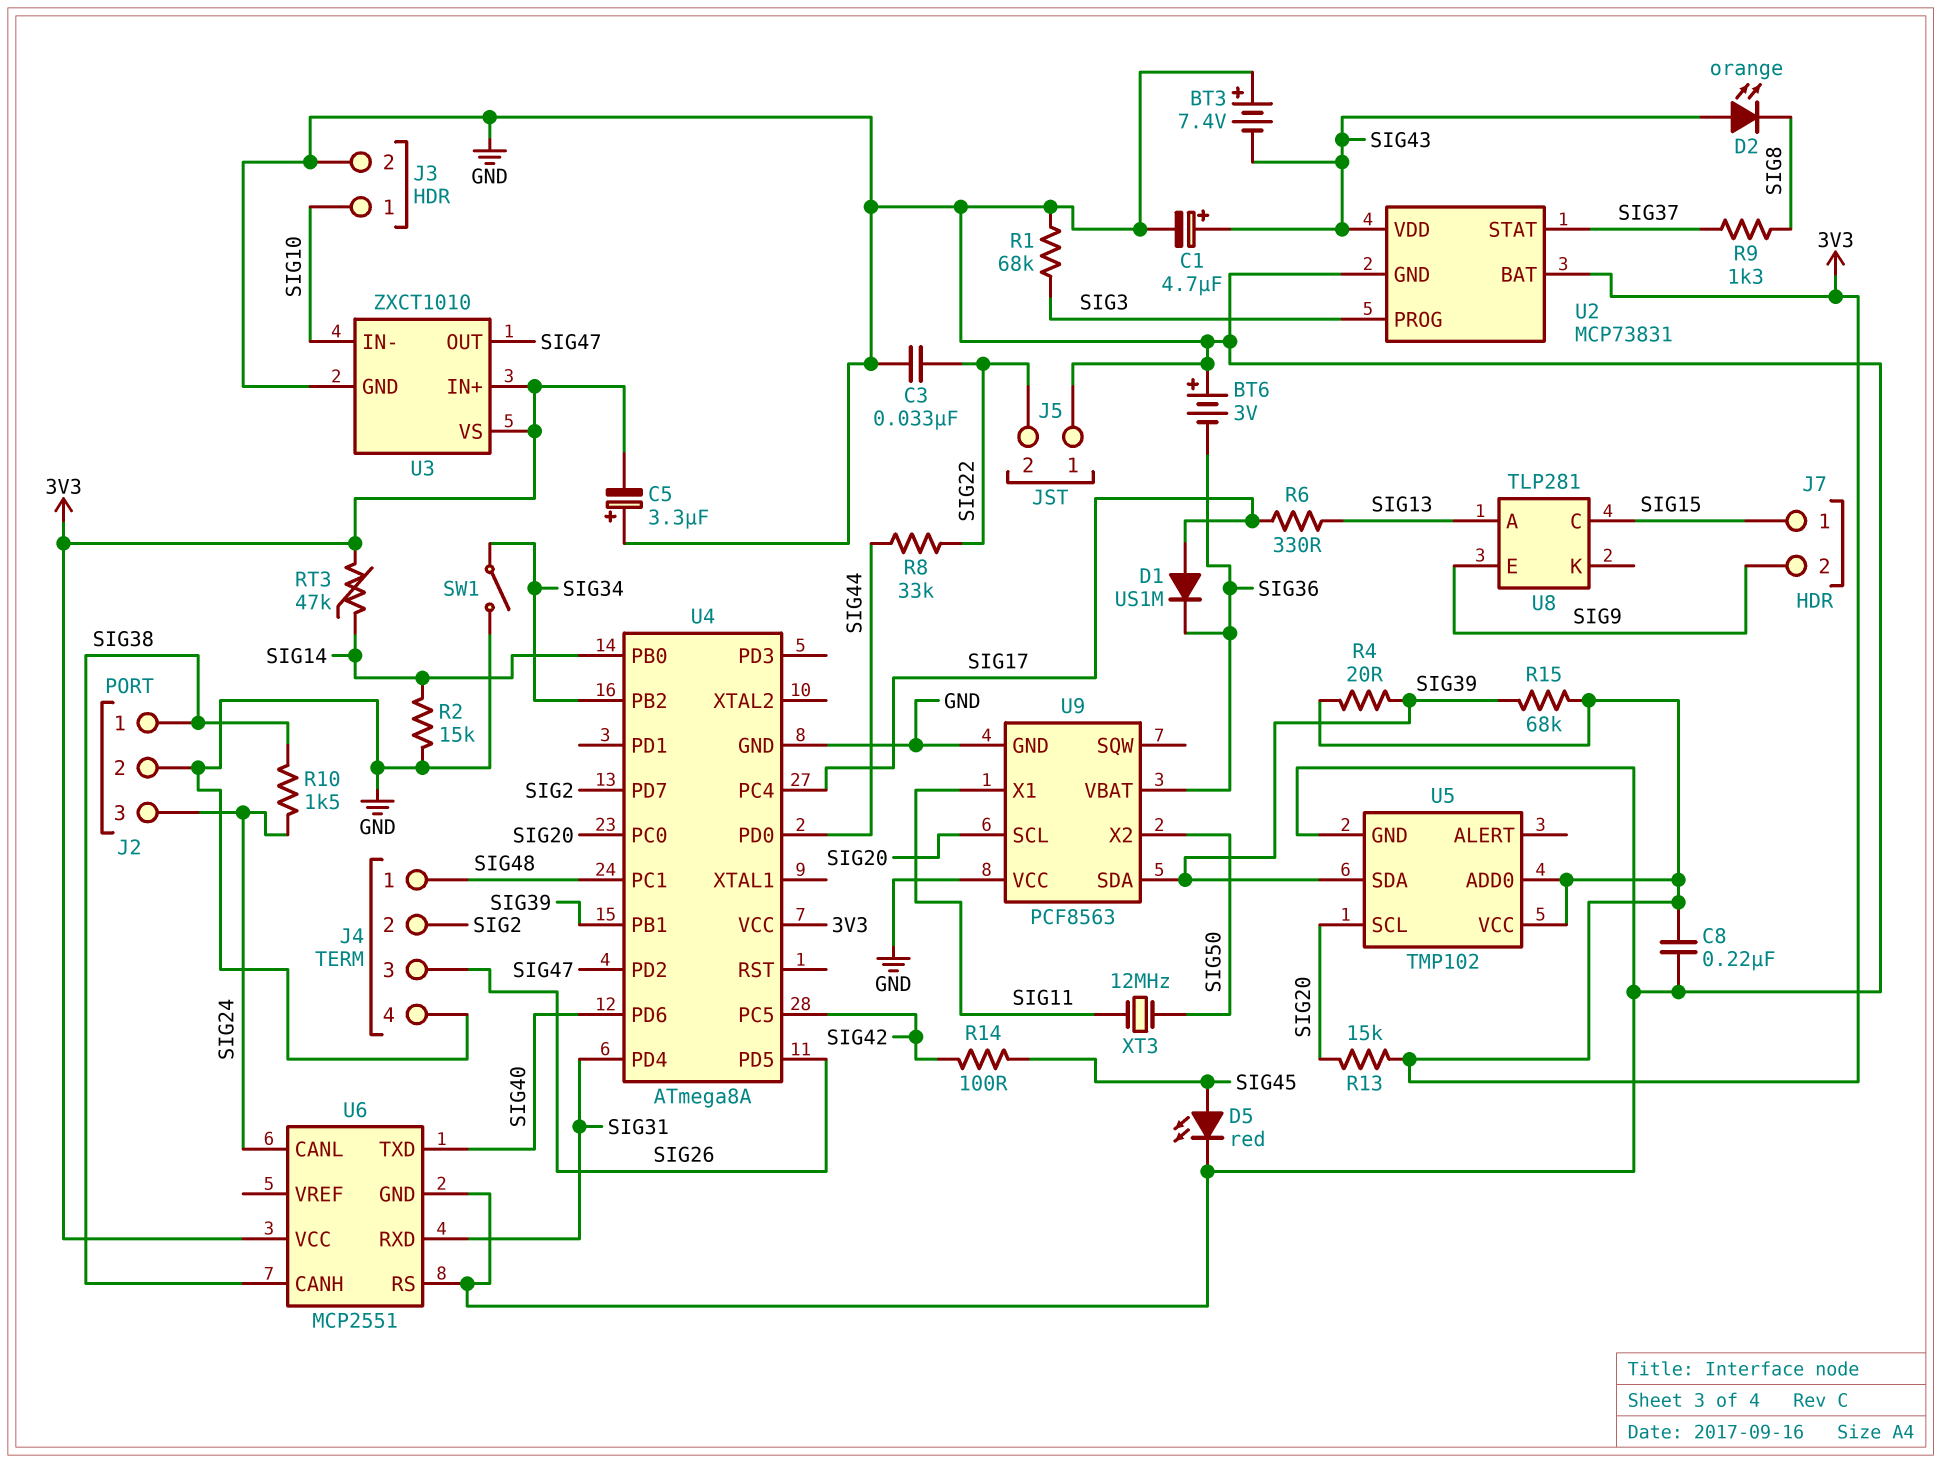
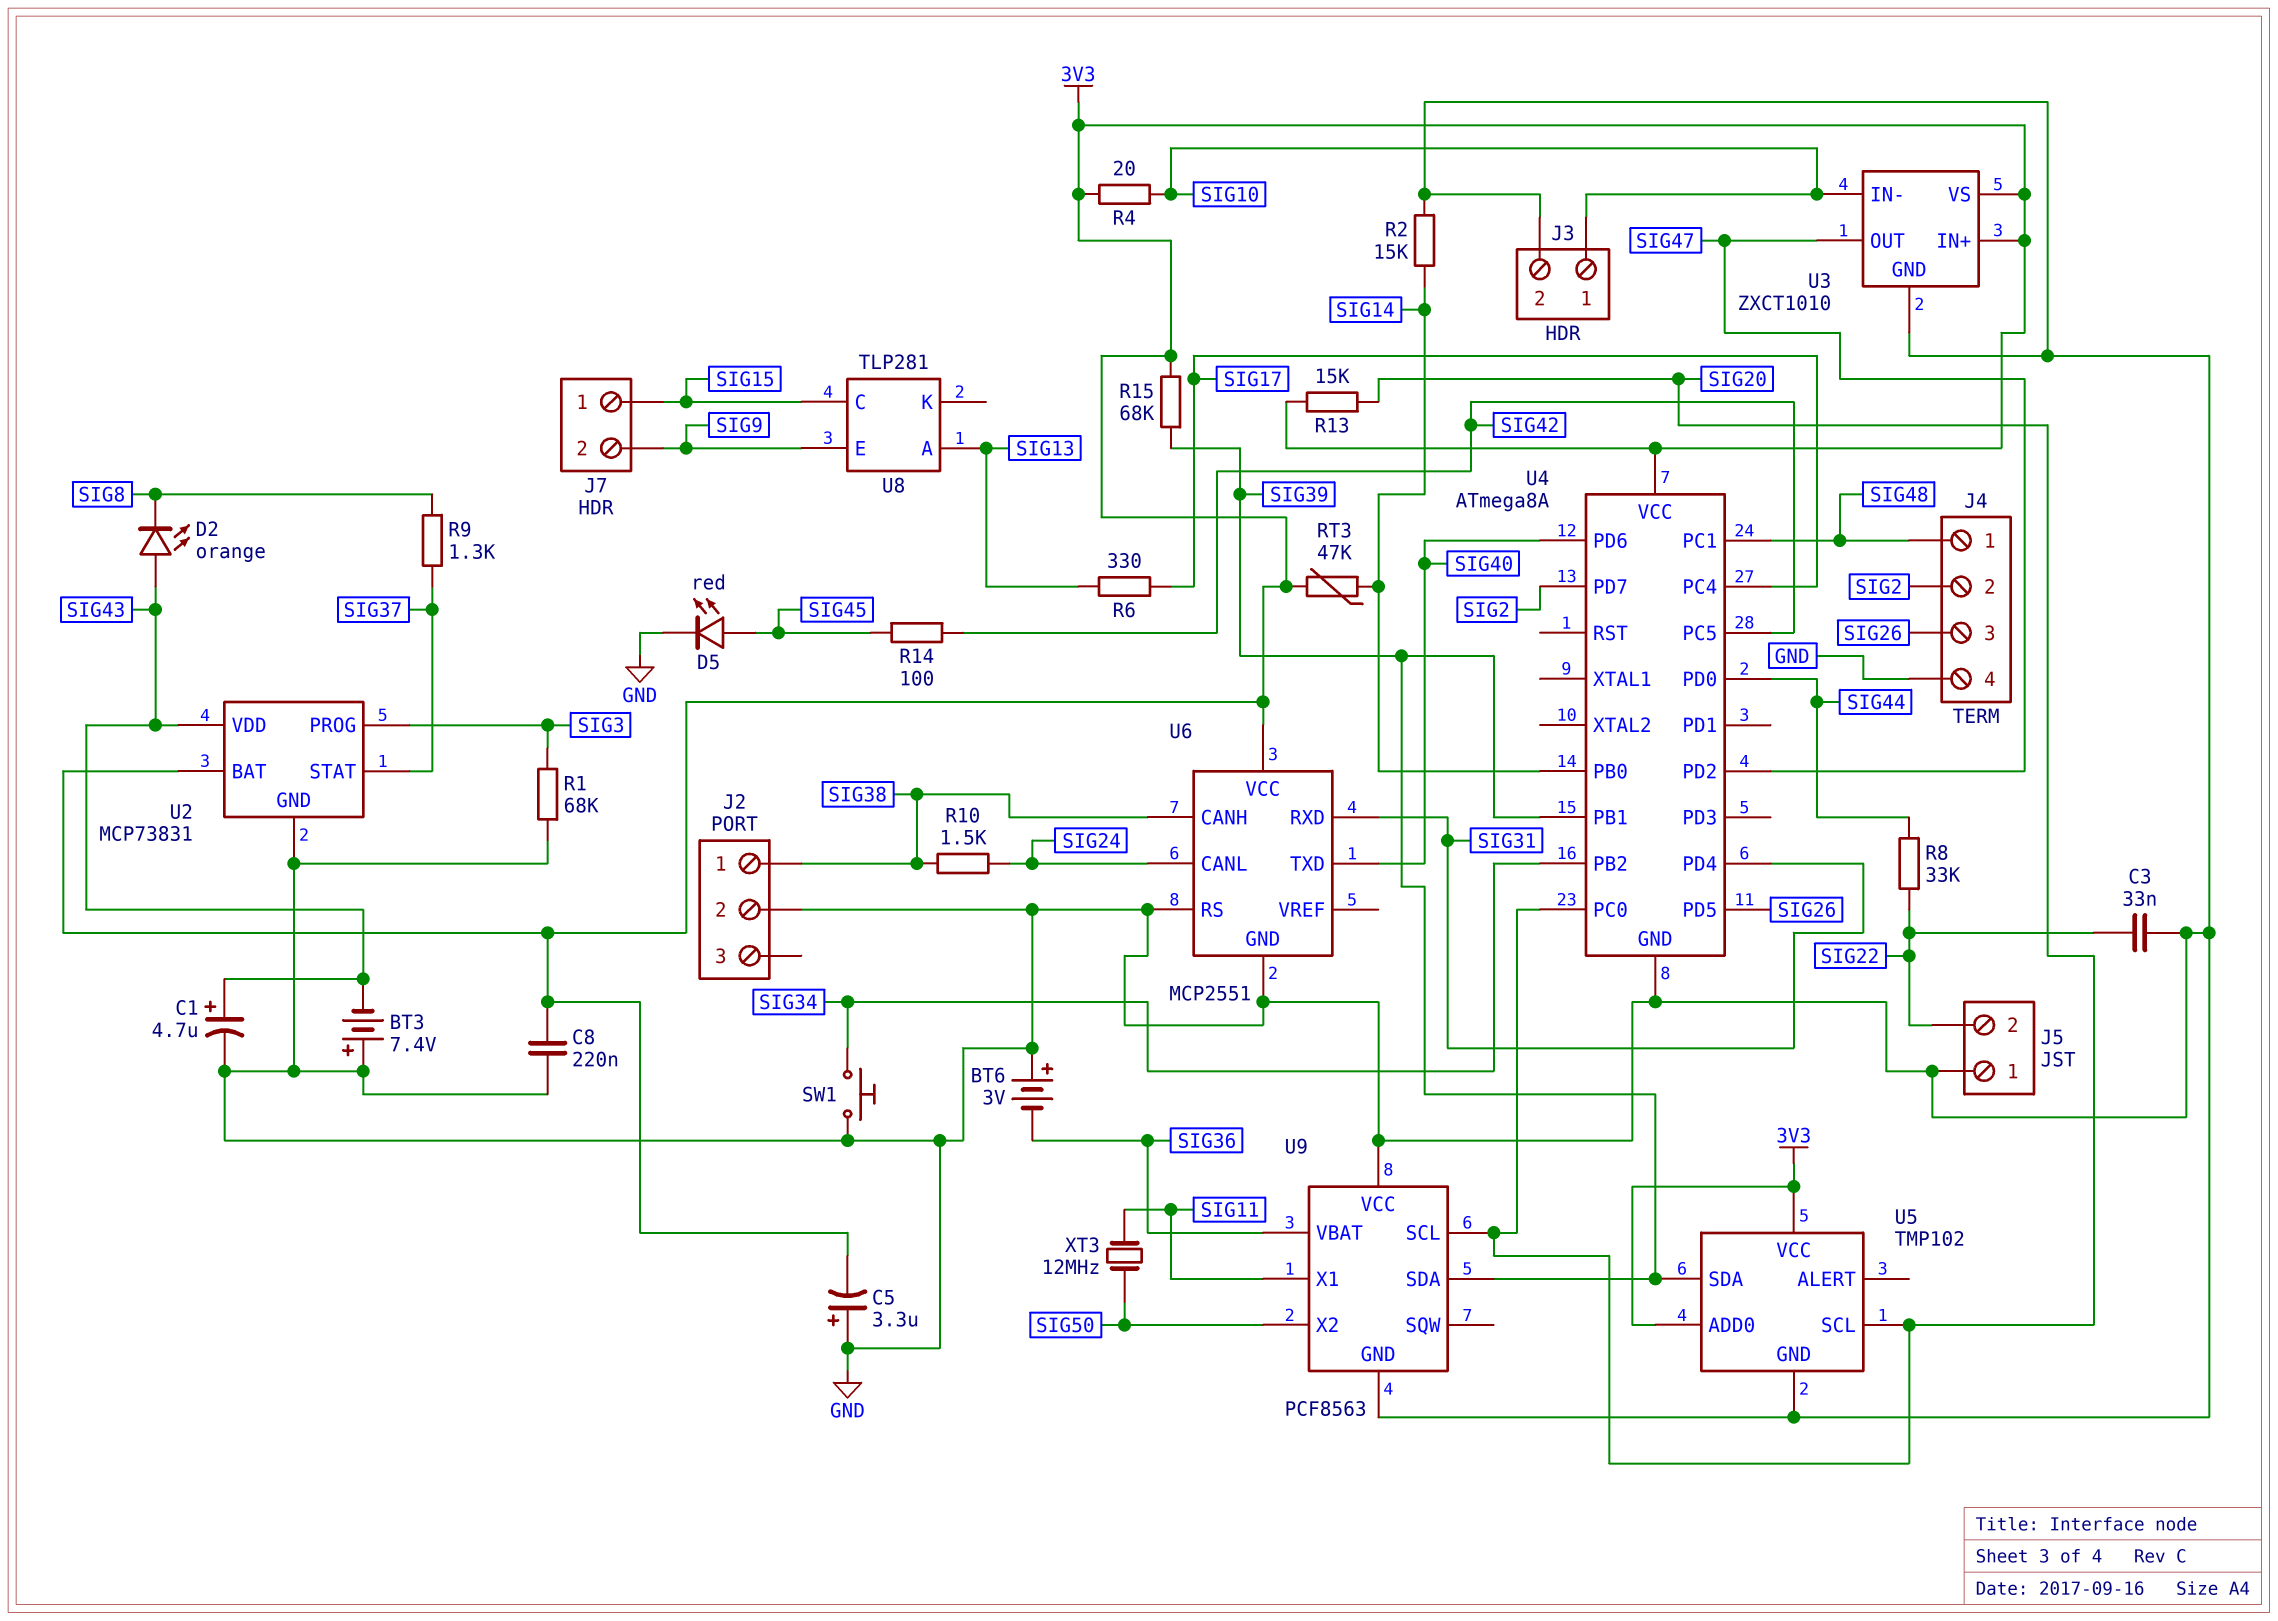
D1: diode US1M (A SIG17, K SIG36) -> none
J2 pin 3: SIG24 -> none
R4: 20 (3V3, SIG39) -> 20 (3V3, SIG10)
SW1: switch (GND, SIG34) -> button (GND, SIG34)

